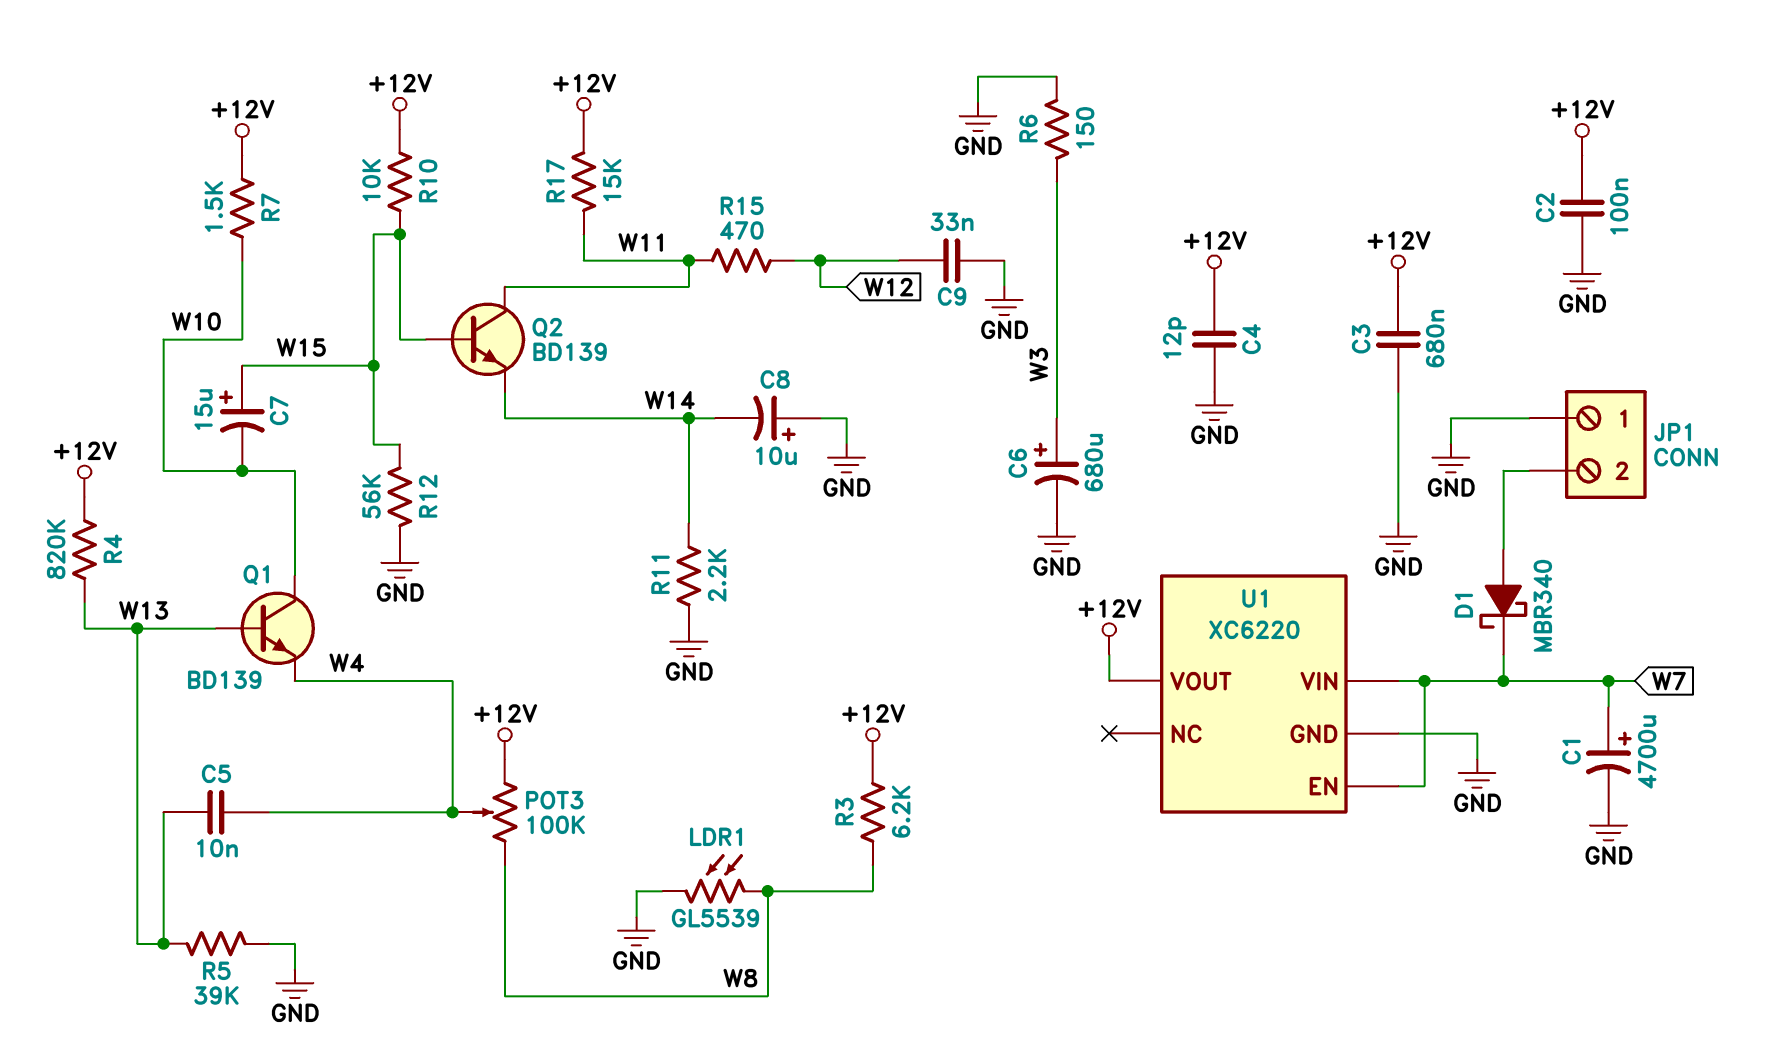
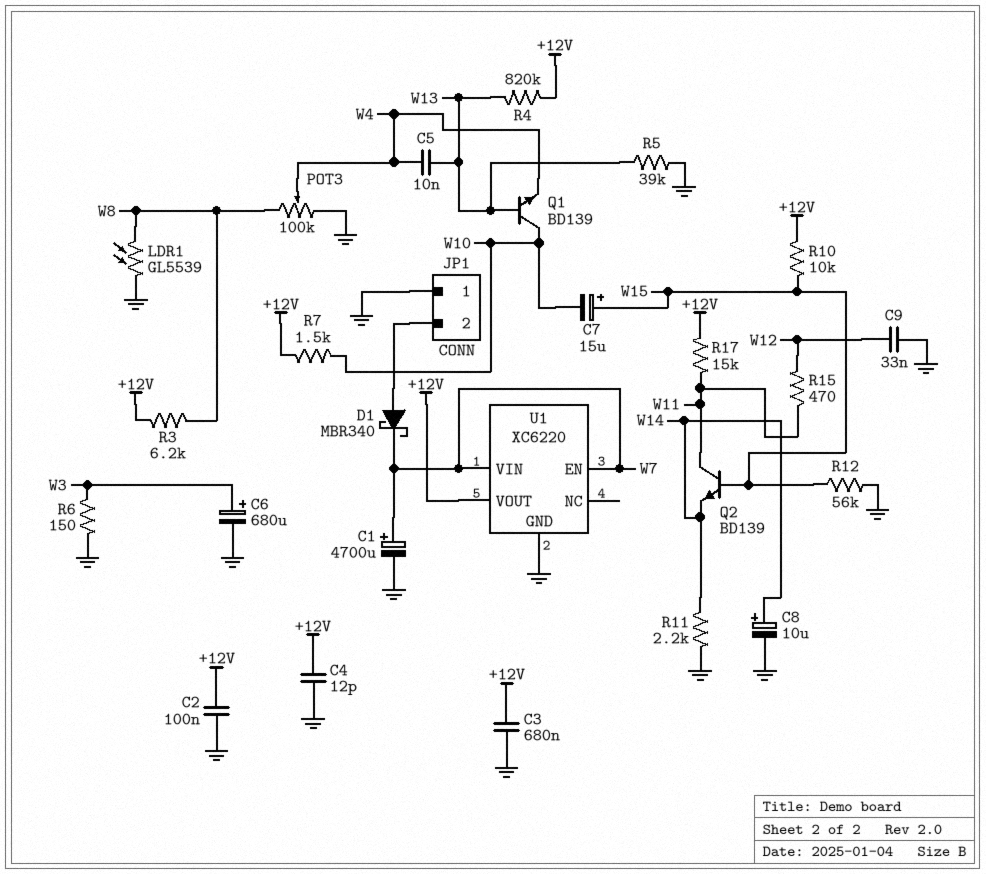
C8: 10uF (plus GND, minus W14) -> 10uF (plus W14, minus GND)
POT3: 100k (+12V, W8, wiper W4) -> 100k (GND, W8, wiper W4)

